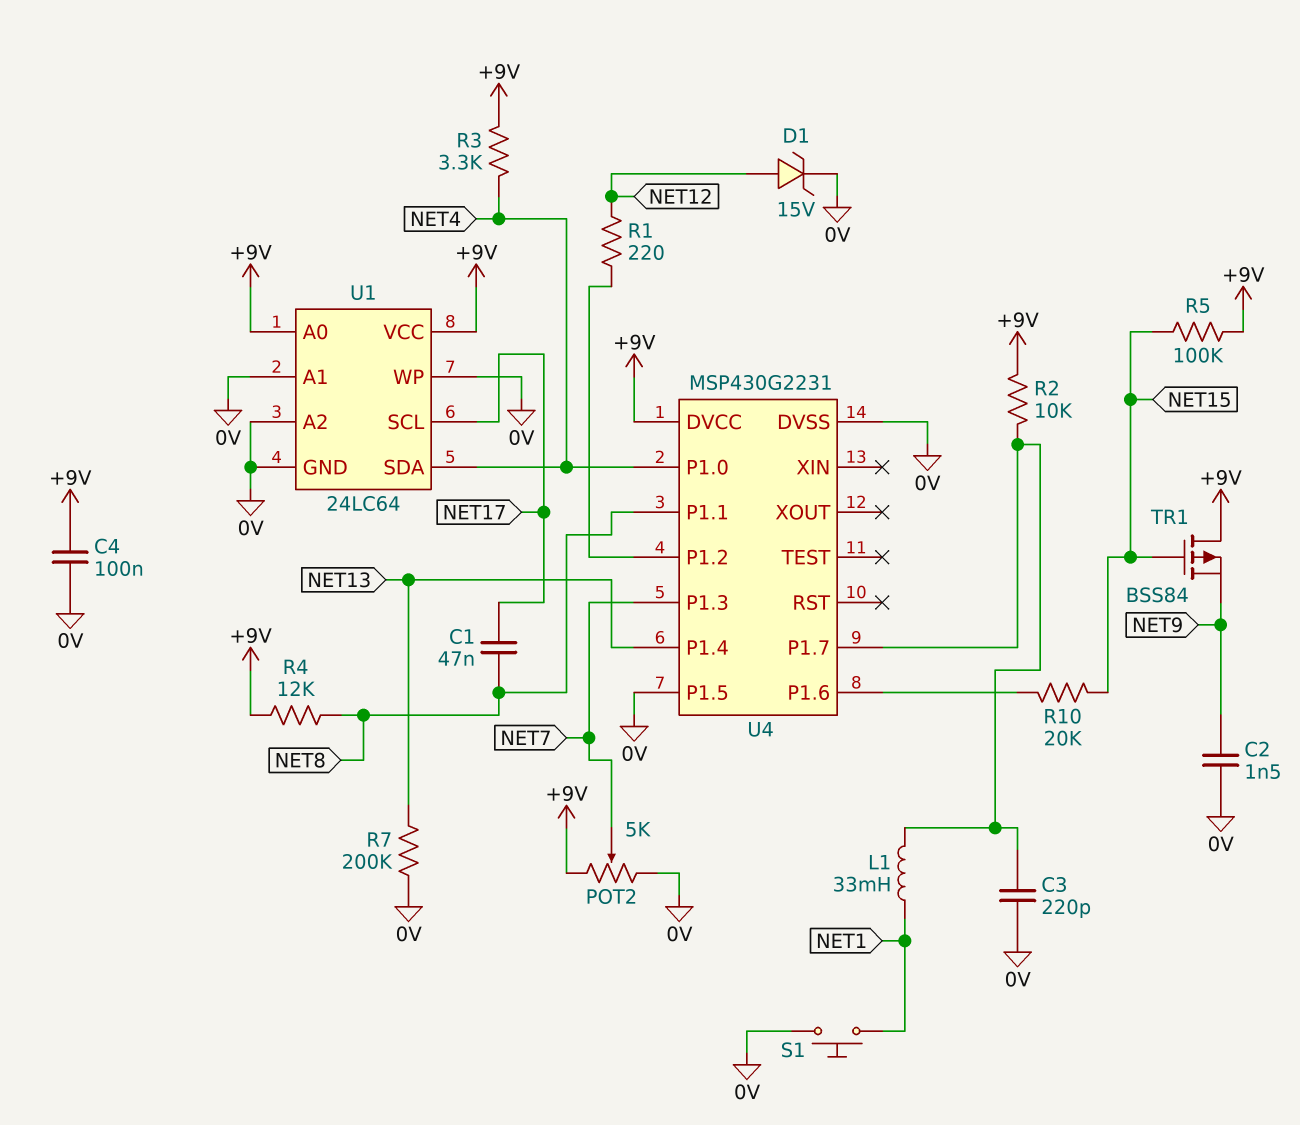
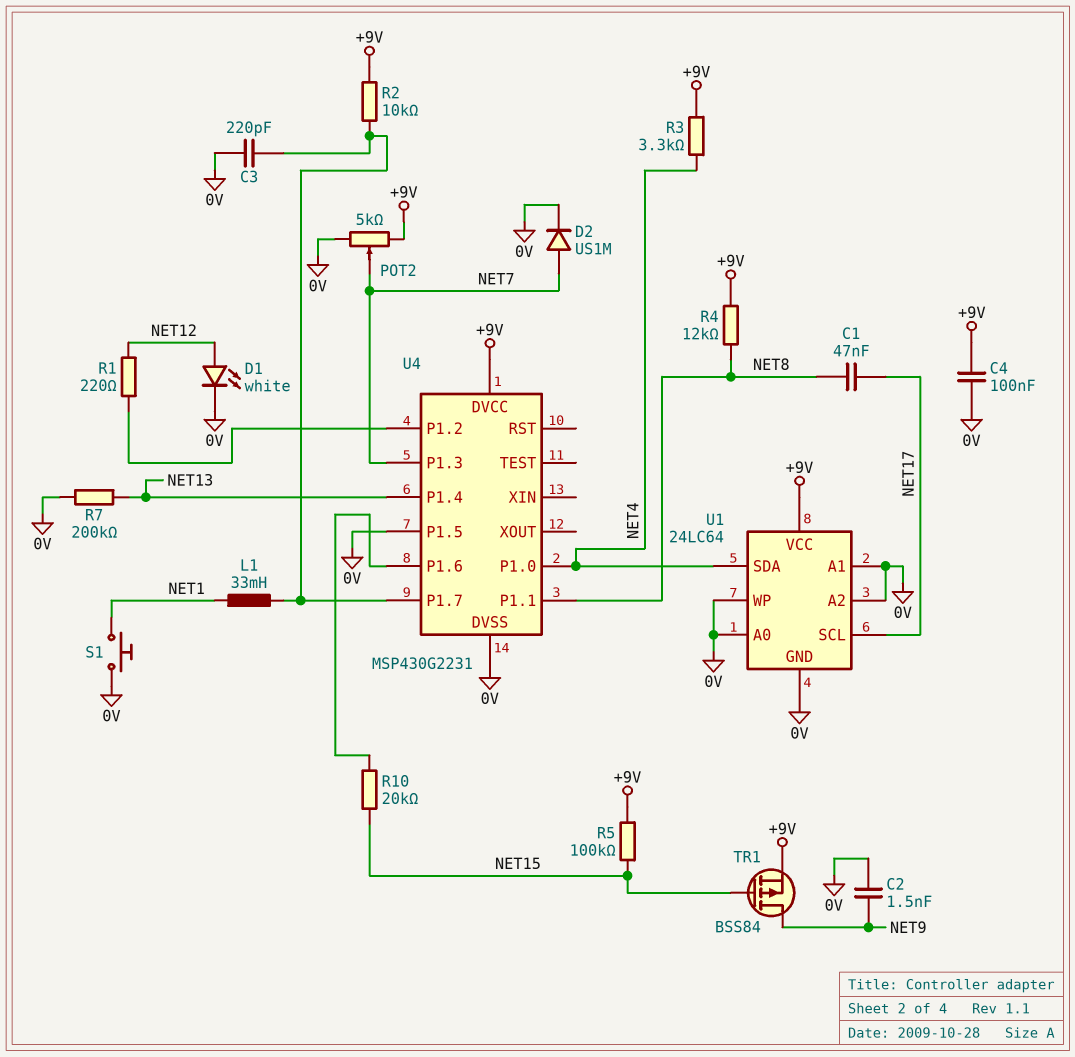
D1: zener 15V (A NET12, K 0V) -> LED white (A NET12, K 0V)
D2: none -> diode US1M (A NET7, K 0V)
TR1: PMOS BSS84 (G NET15, D +9V, S NET9) -> PMOS BSS84 (G NET15, D NET9, S +9V)
U1 pin A0: +9V -> 0V

